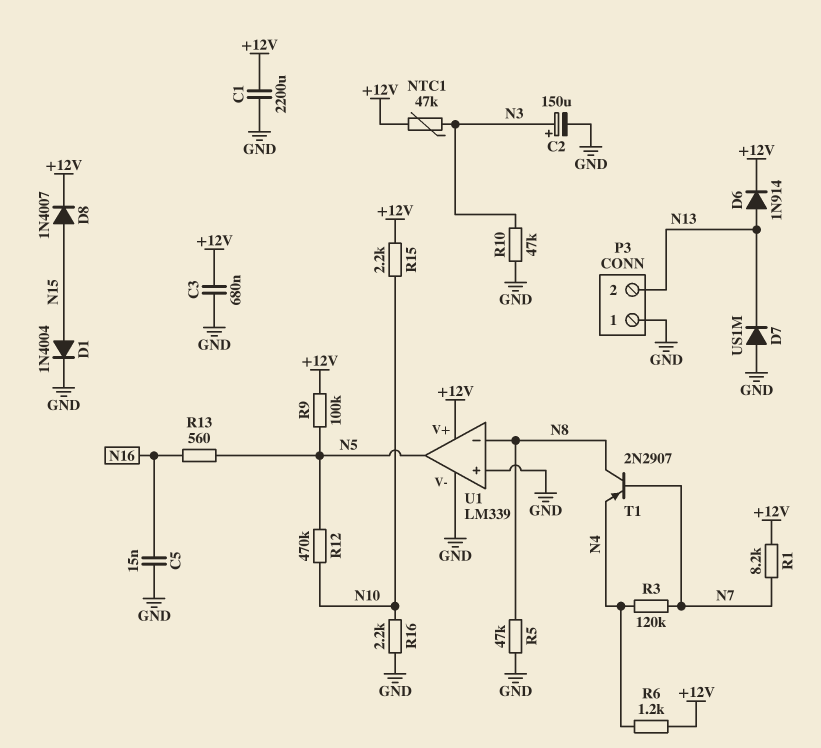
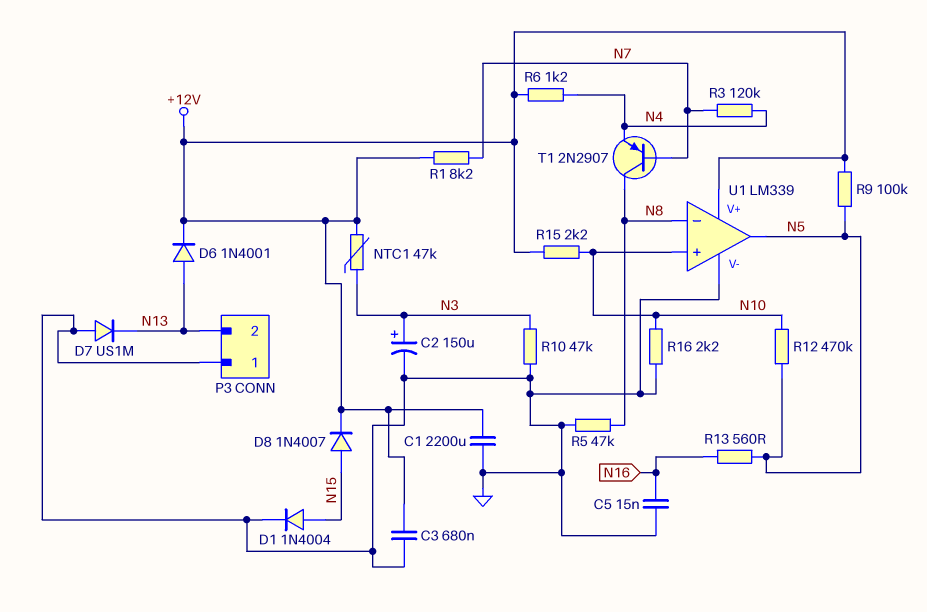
D6: diode 1N914 (A N13, K +12V) -> diode 1N4001 (A N13, K +12V)
U1 pin in+: GND -> N10

